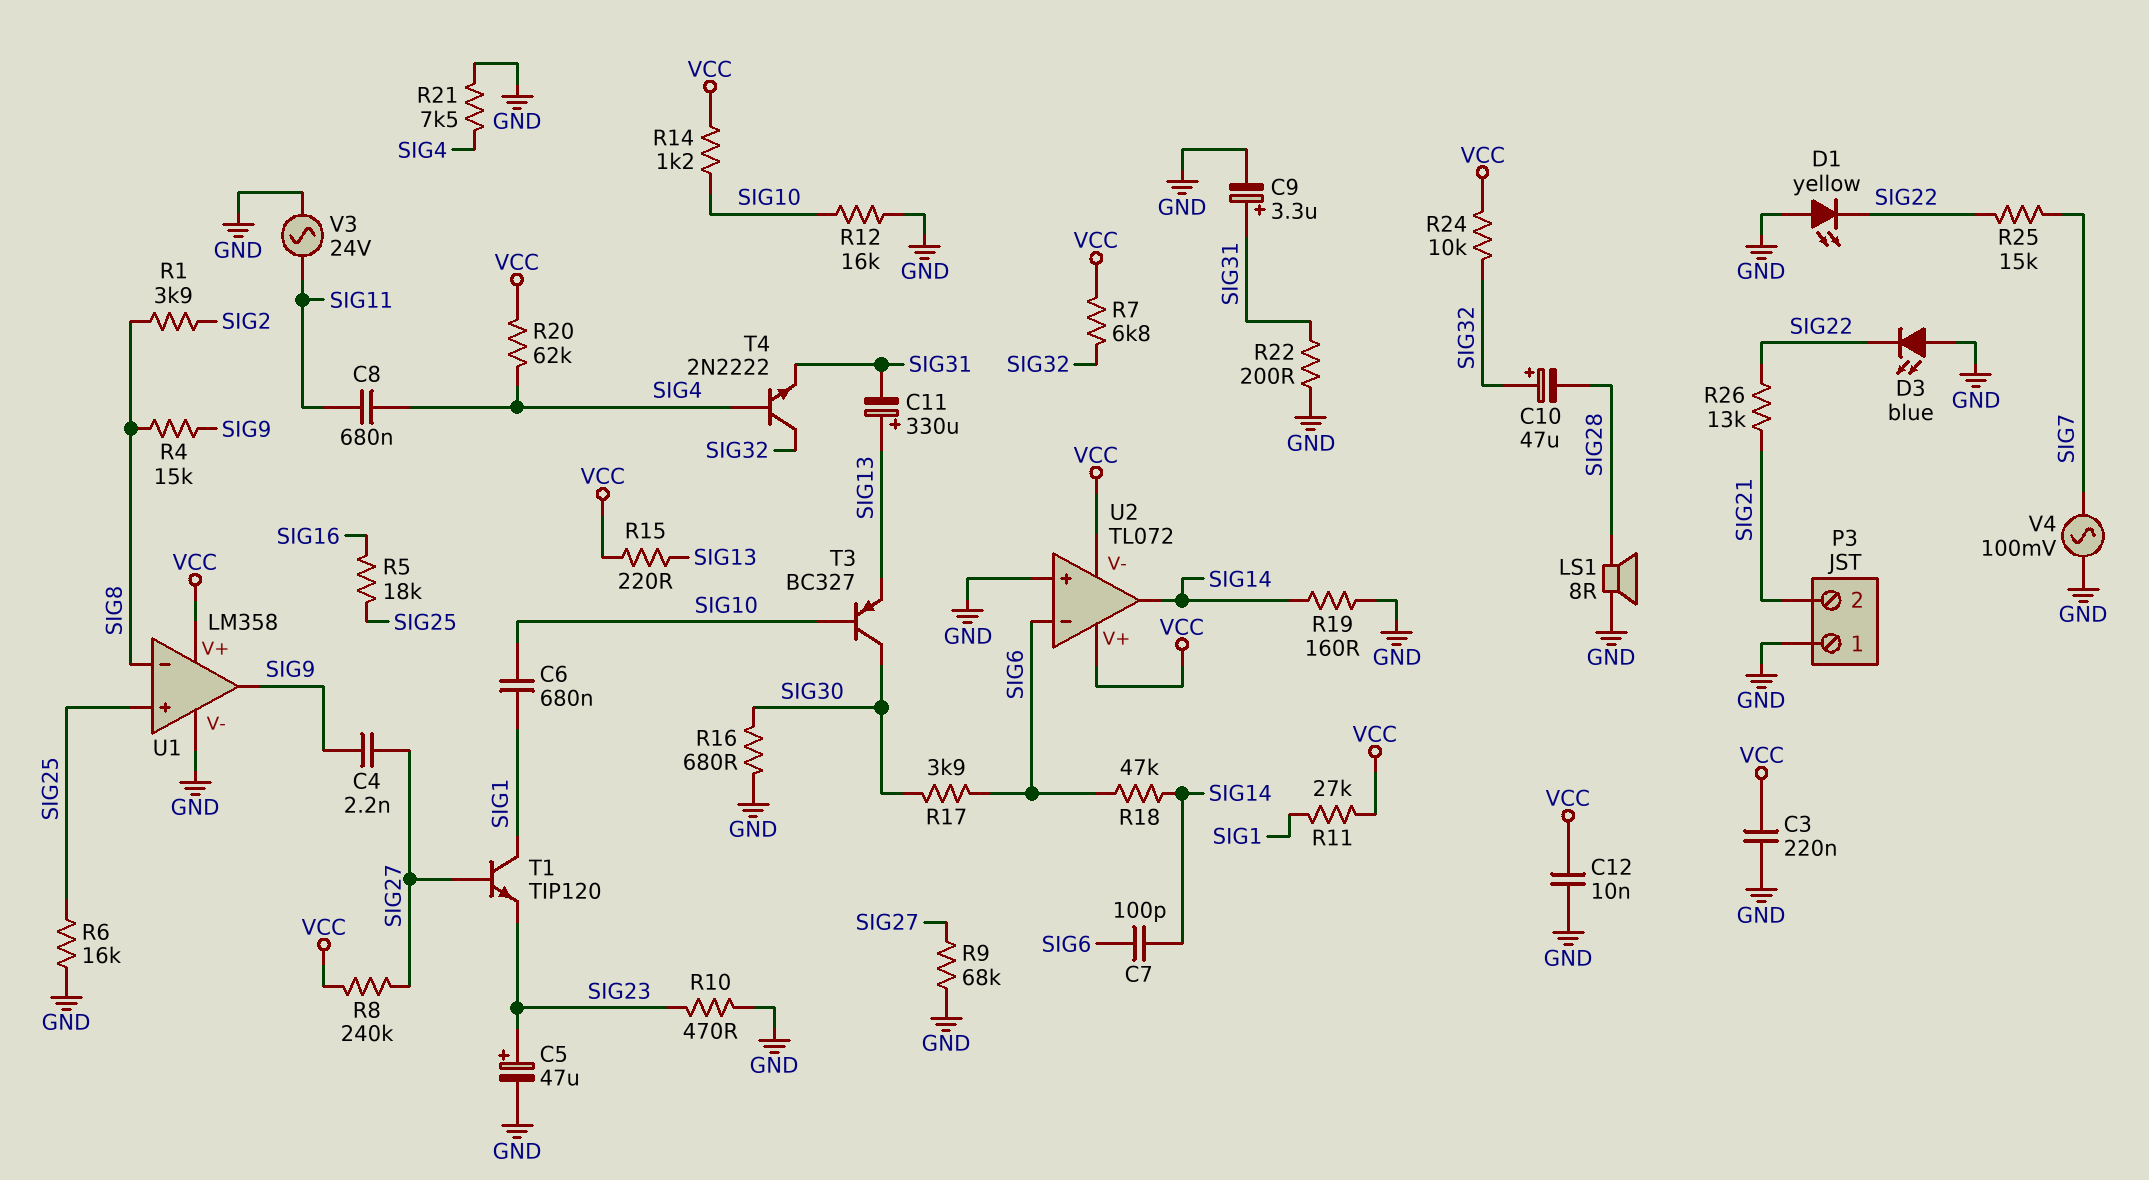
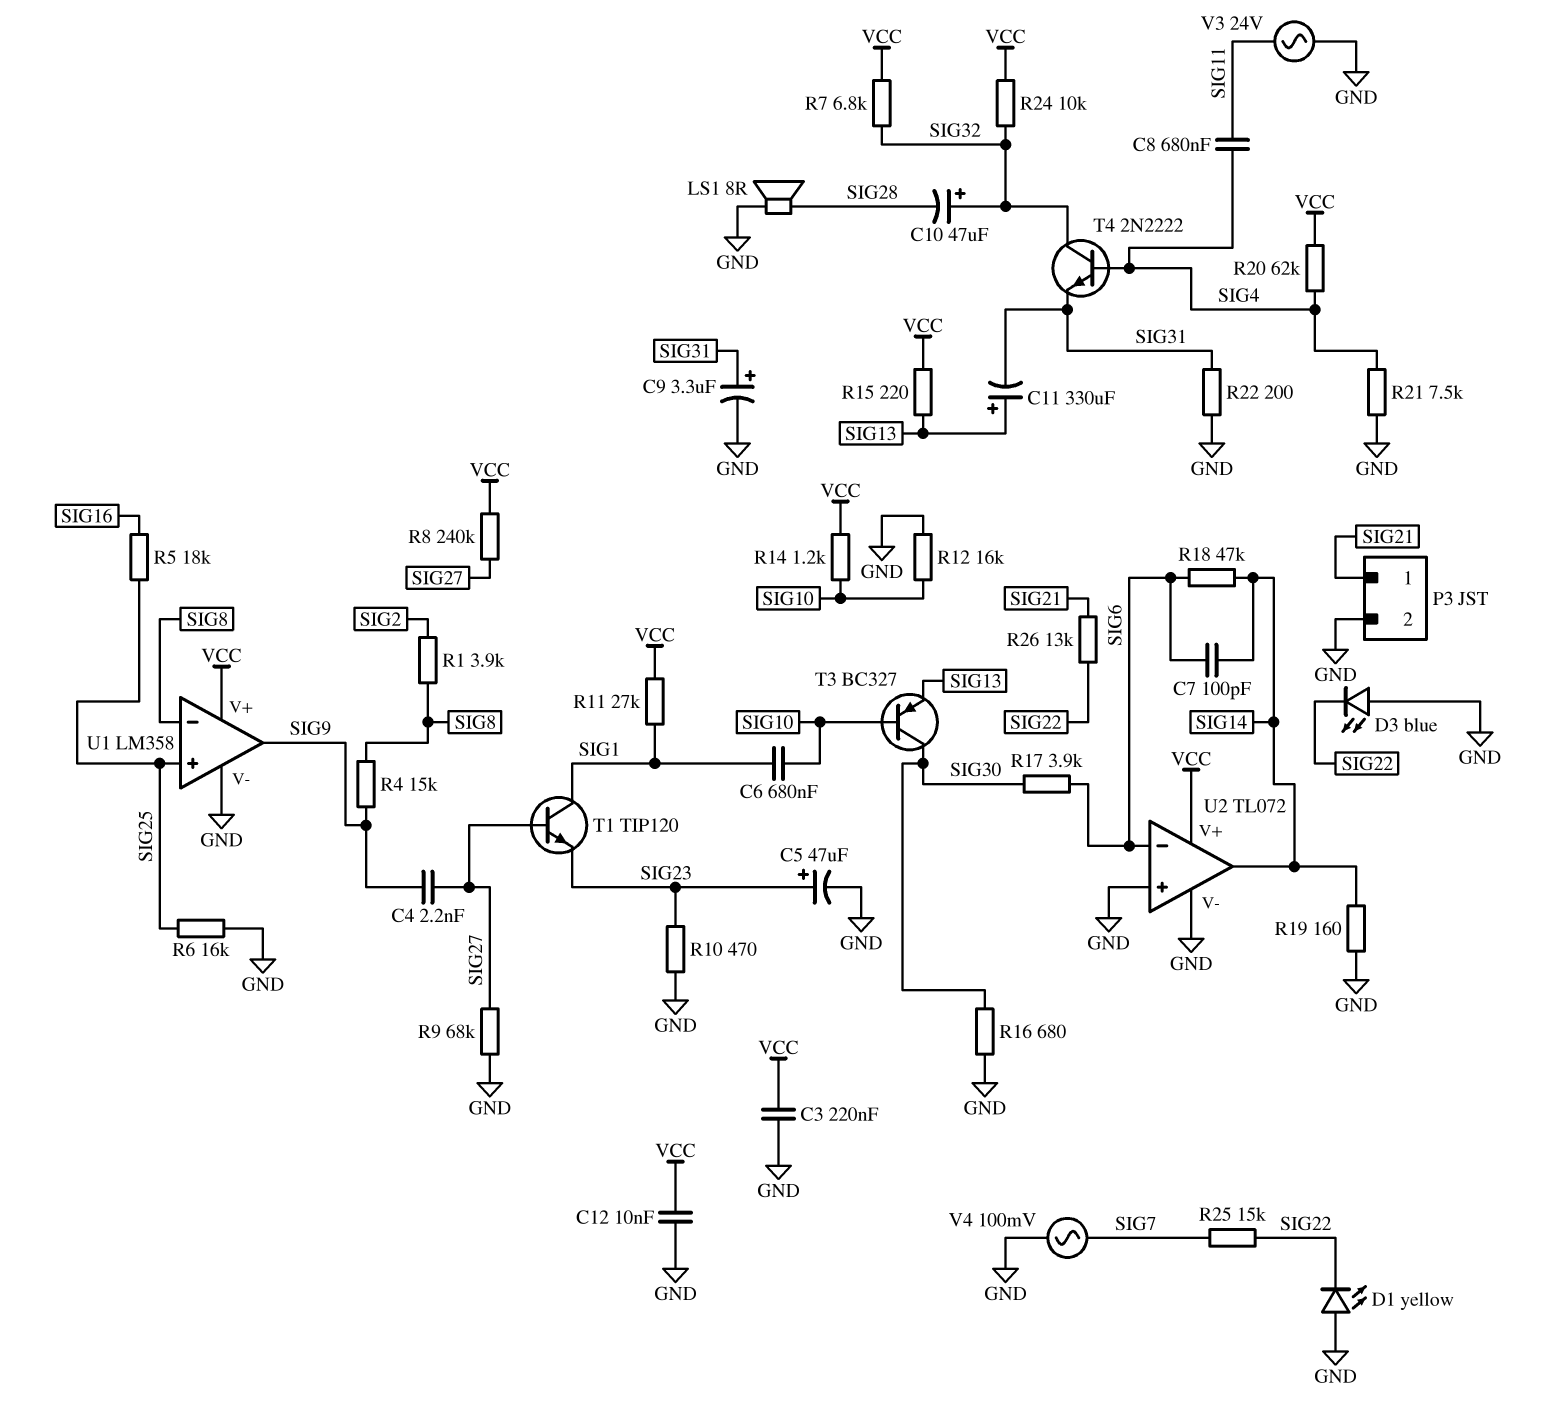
P3 pin 1: GND -> SIG21
P3 pin 2: SIG21 -> GND
U2 pin V-: VCC -> GND

